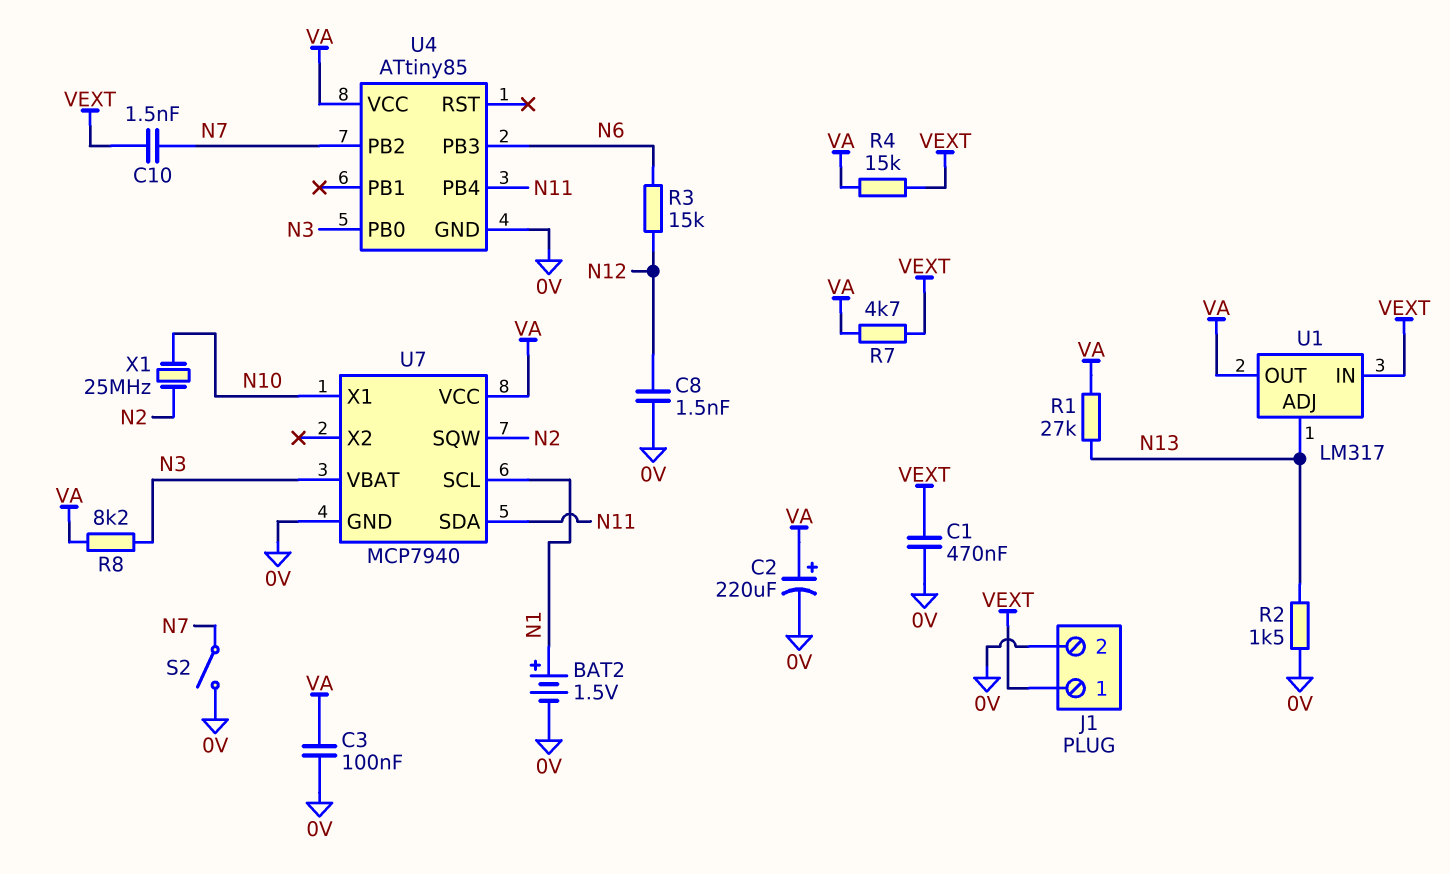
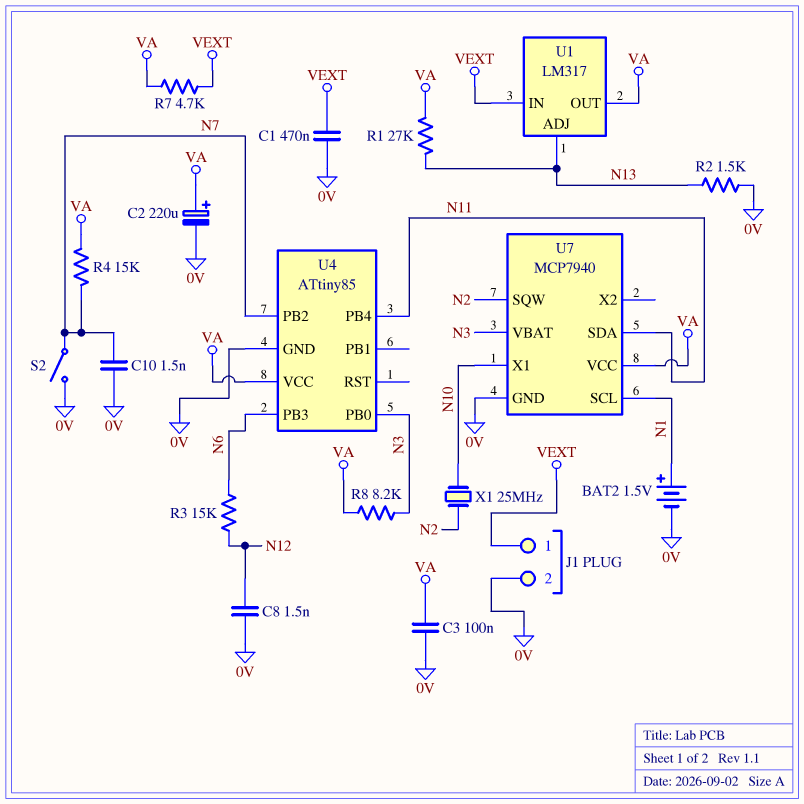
C10: 1.5nF (N7, VEXT) -> 1.5nF (0V, N7)
R4: 15k (VA, VEXT) -> 15k (N7, VA)

